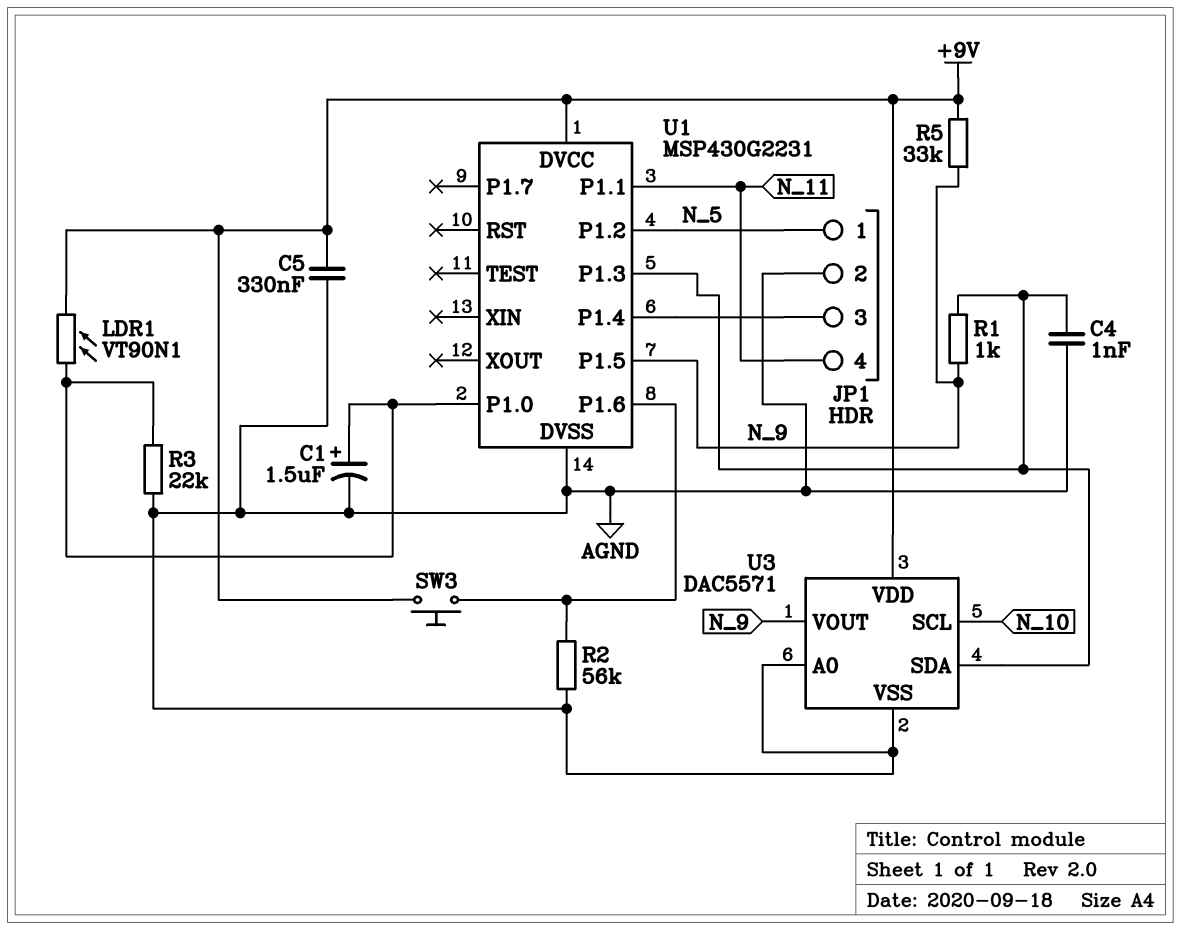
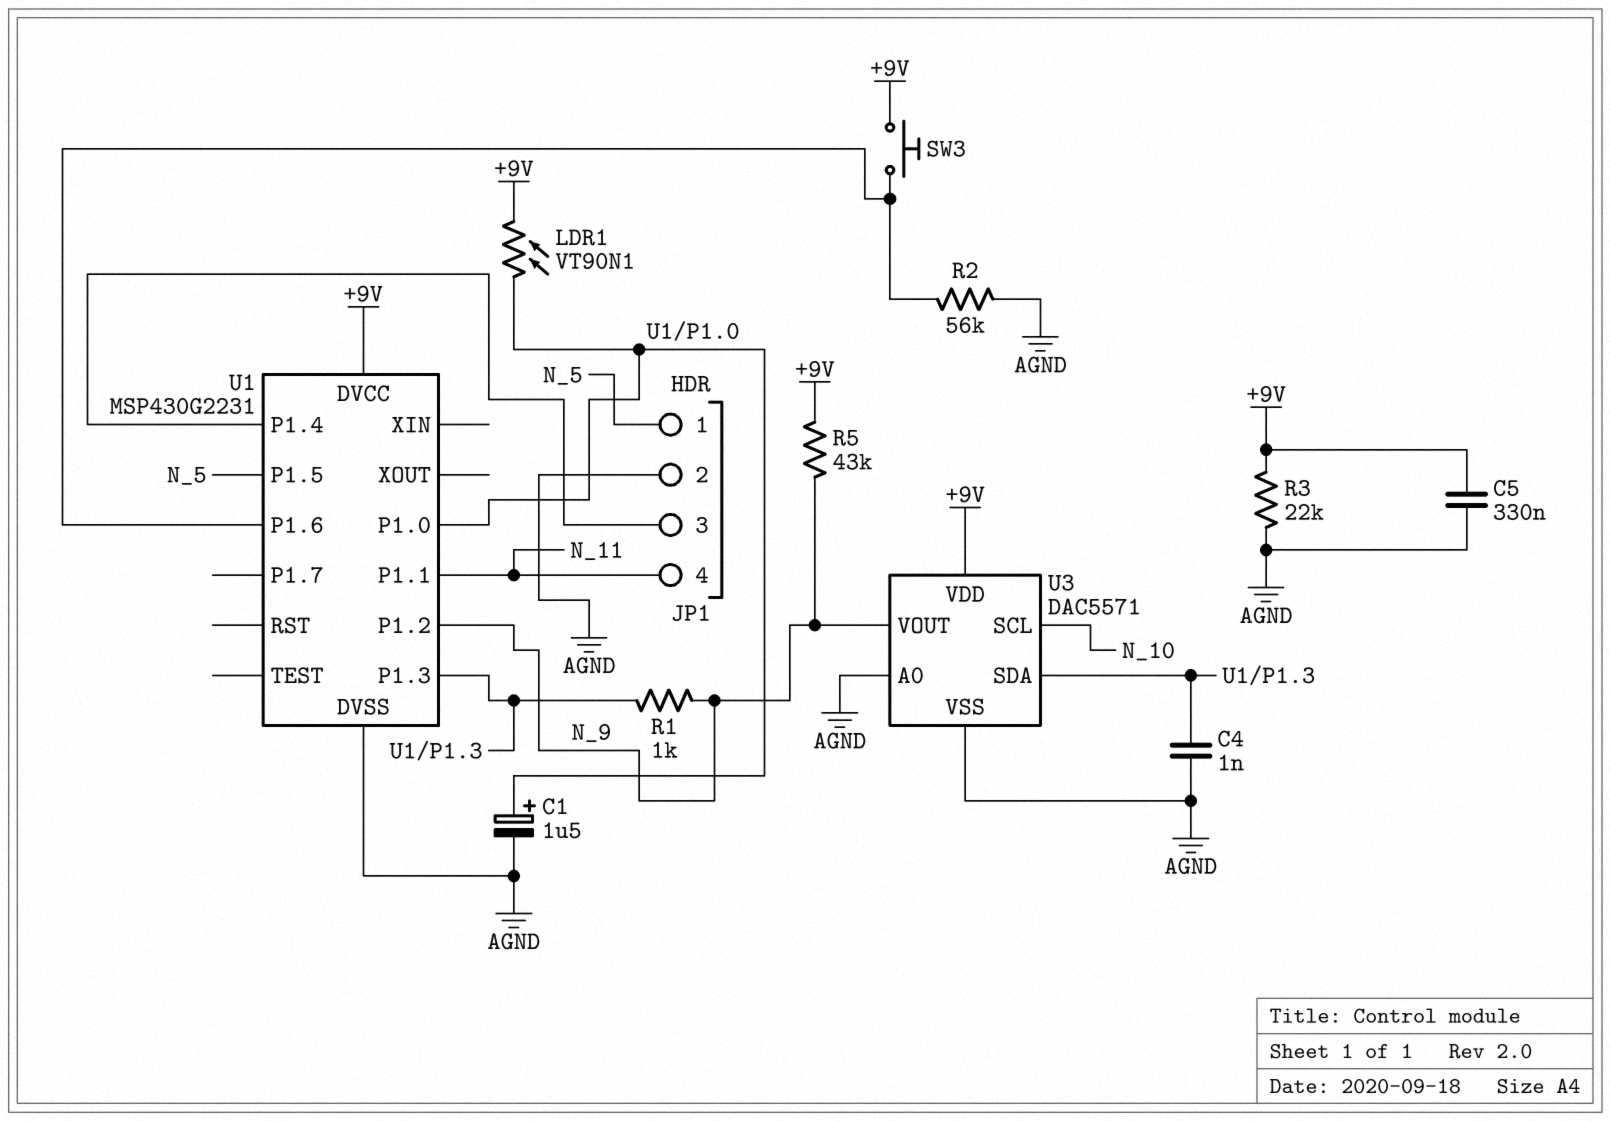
R3: 22k (AGND, U1/P1.0) -> 22k (+9V, AGND)
R5: 33k (+9V, N_9) -> 43k (+9V, N_9)
U1 pin P1.2: N_5 -> N_9
U1 pin P1.5: N_9 -> N_5

